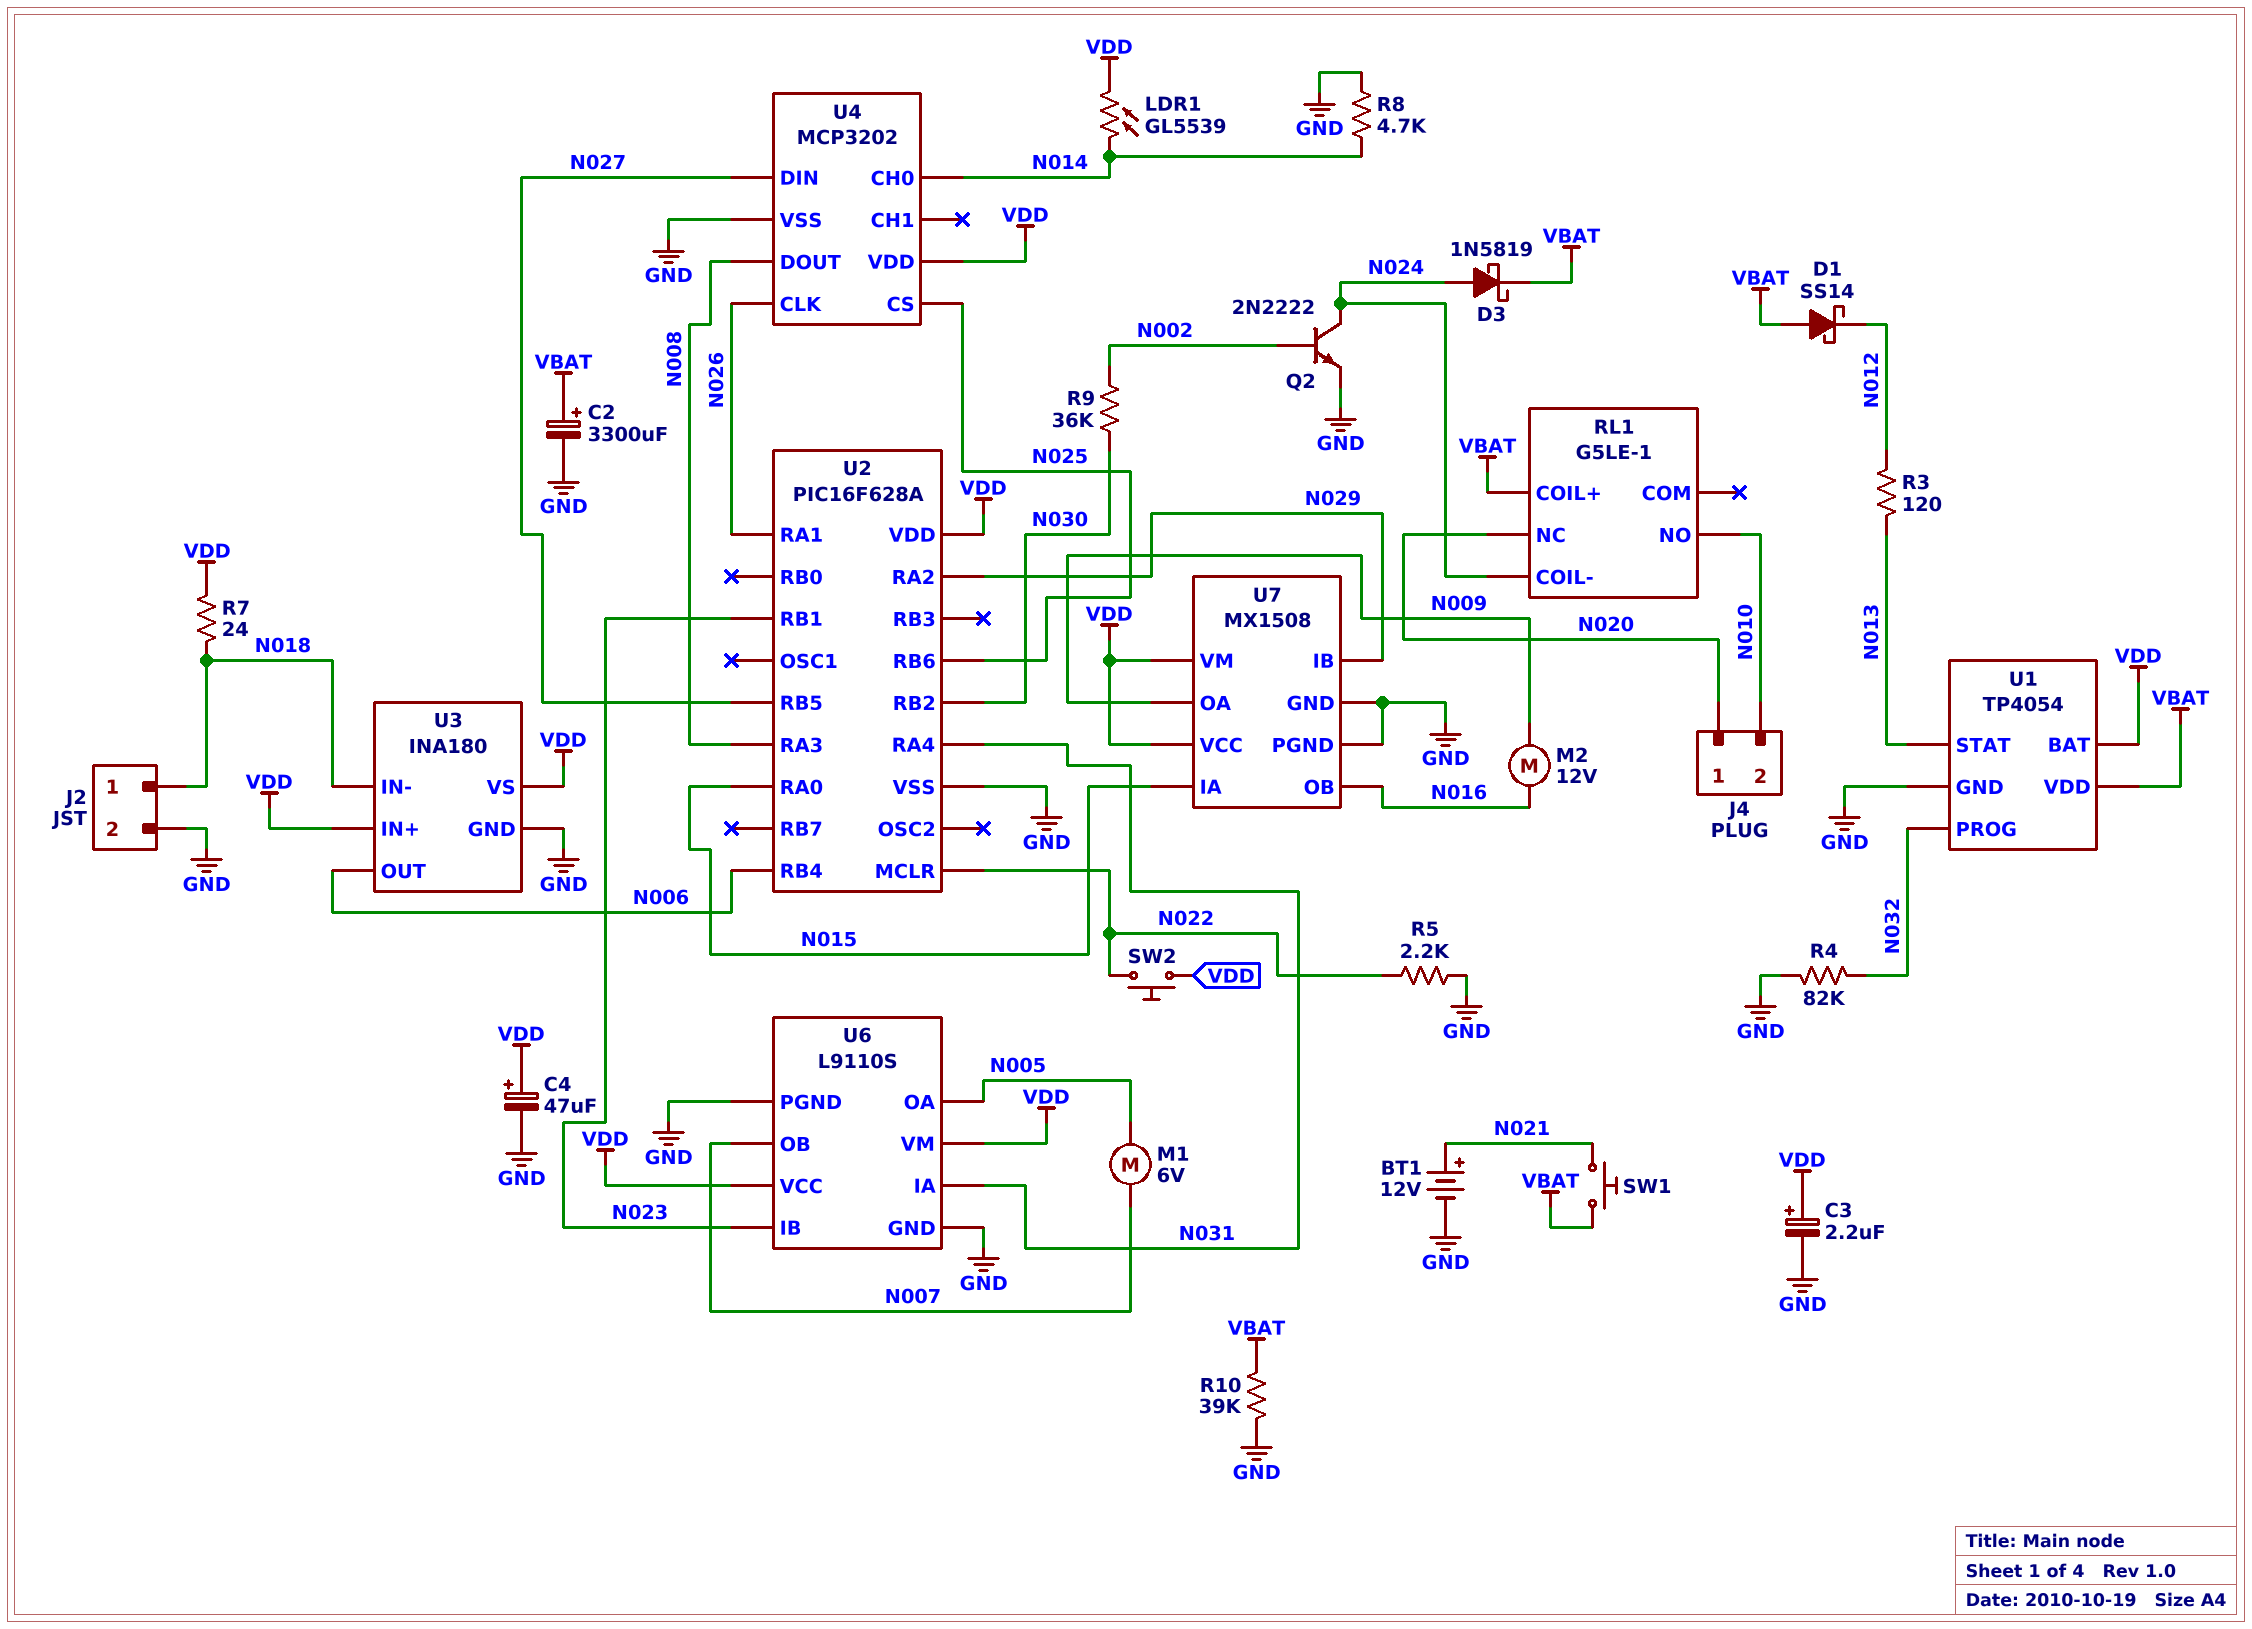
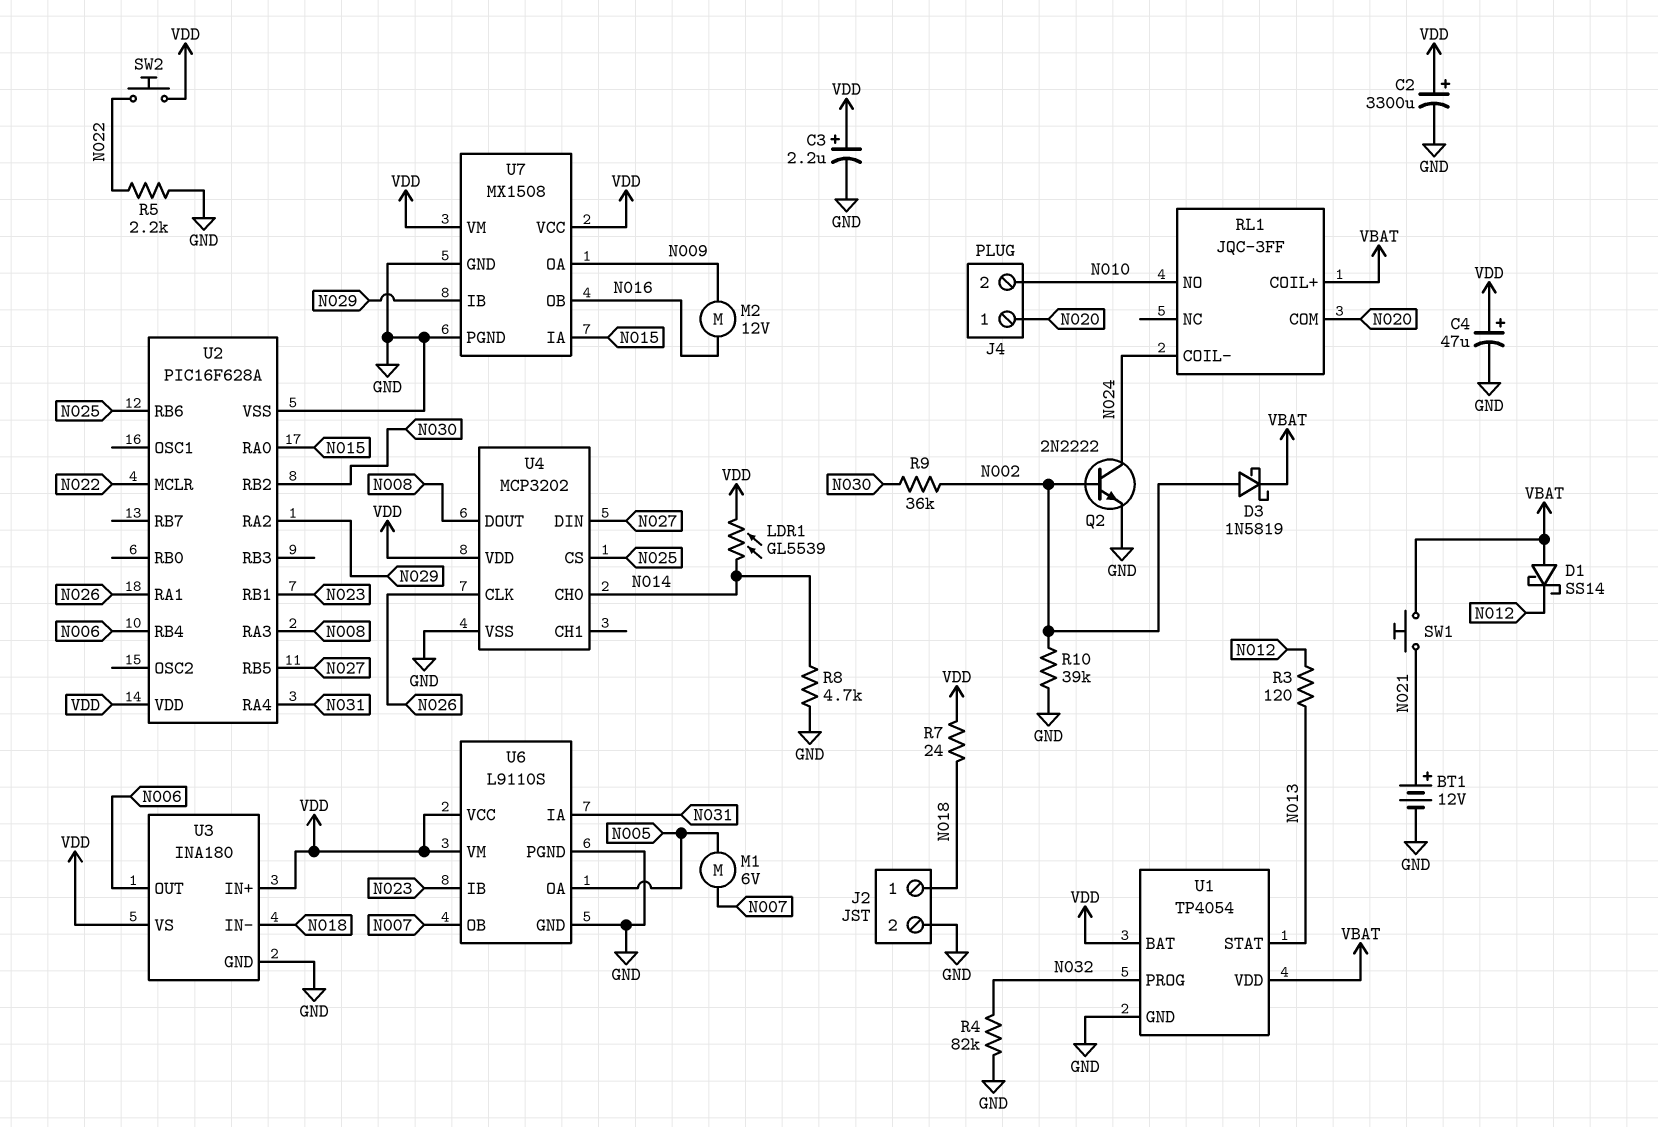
C2: 3300uF (plus VBAT, minus GND) -> 3300uF (plus VDD, minus GND)
D3: schottky 1N5819 (A N024, K VBAT) -> schottky 1N5819 (A N002, K VBAT)
R10: 39k (GND, VBAT) -> 39k (GND, N002)
RL1: G5LE-1 -> JQC-3FF
RL1 pin COM: none -> N020
RL1 pin NC: N020 -> none

